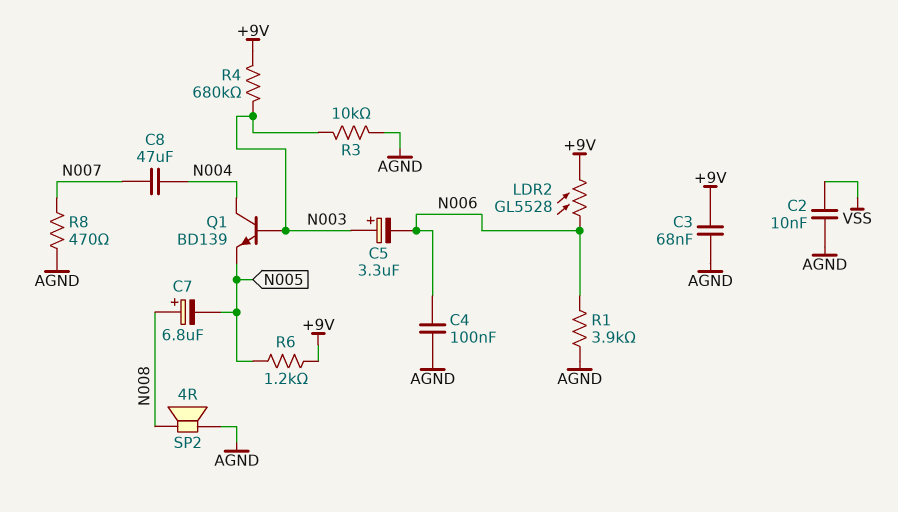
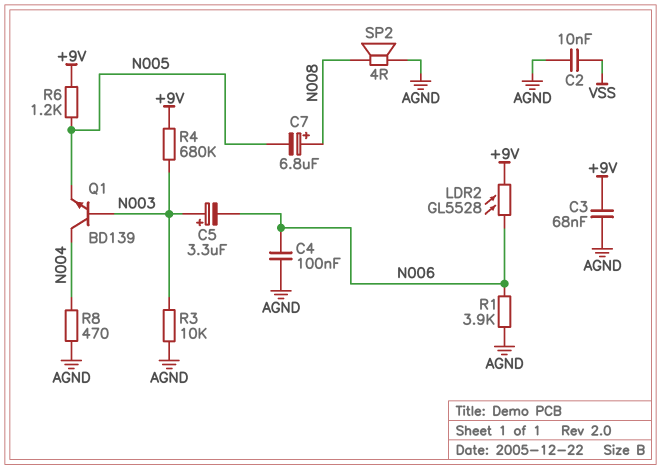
C8: 47uF (N004, N007) -> none
R8: 470 (AGND, N007) -> 470 (AGND, N004)

